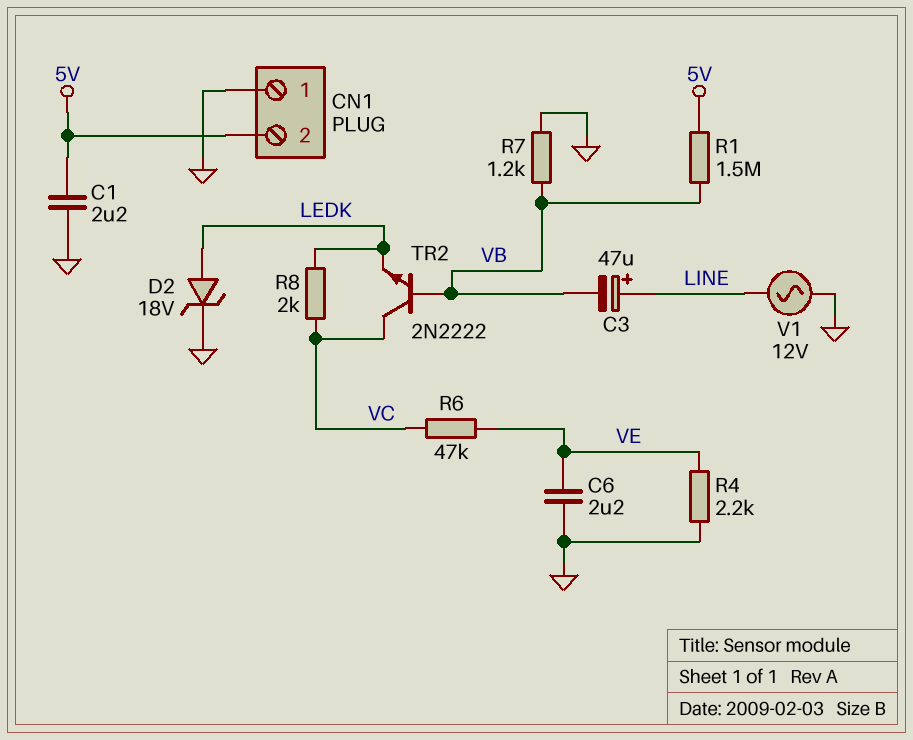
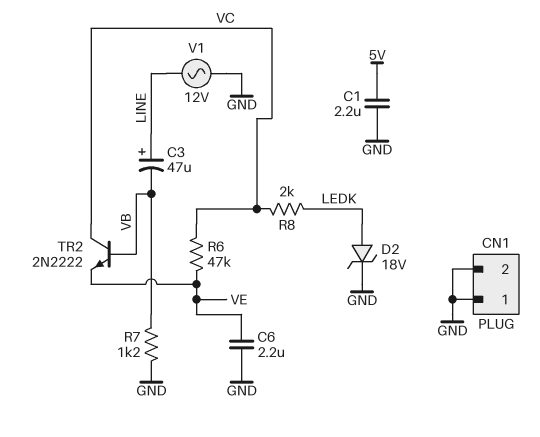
CN1 pin 2: 5V -> GND
R1: 1.5M (5V, VB) -> none
R4: 2.2k (GND, VE) -> none
TR2: NPN 2N2222 (B VB, C VC, E LEDK) -> NPN 2N2222 (B VB, C VC, E VE)

